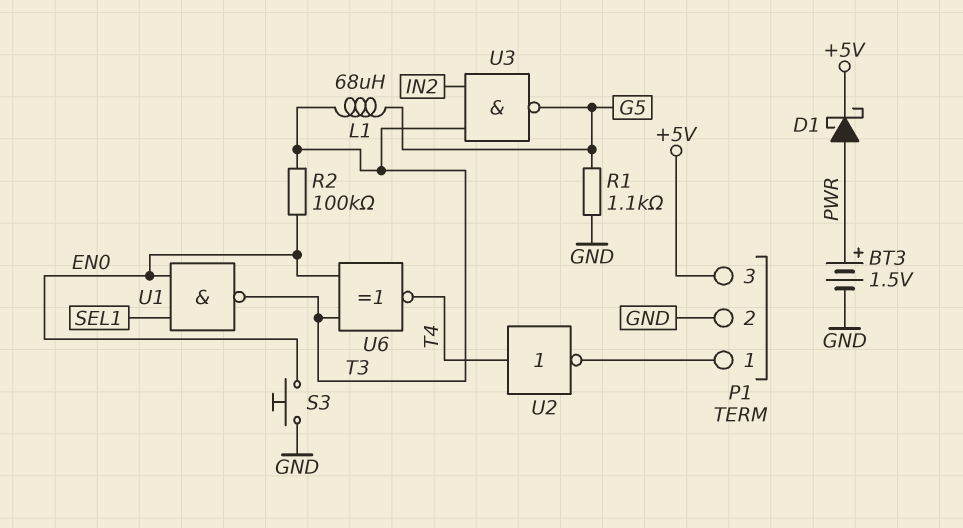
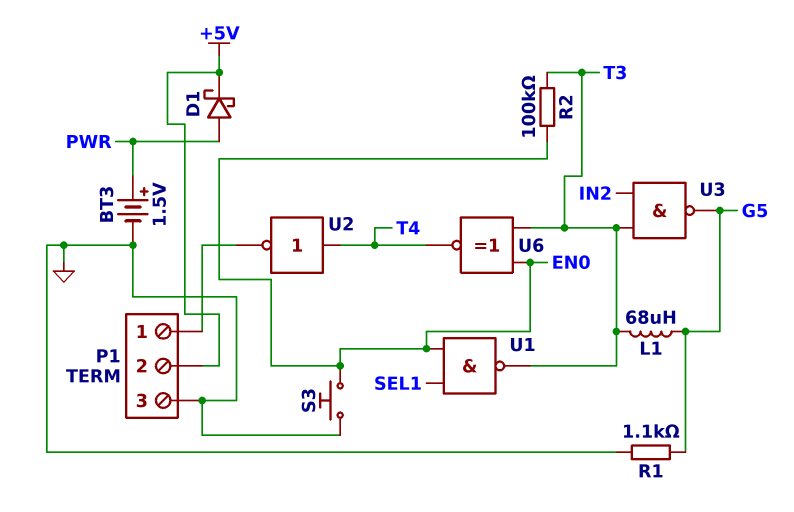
P1 pin 2: GND -> +5V
P1 pin 3: +5V -> GND

